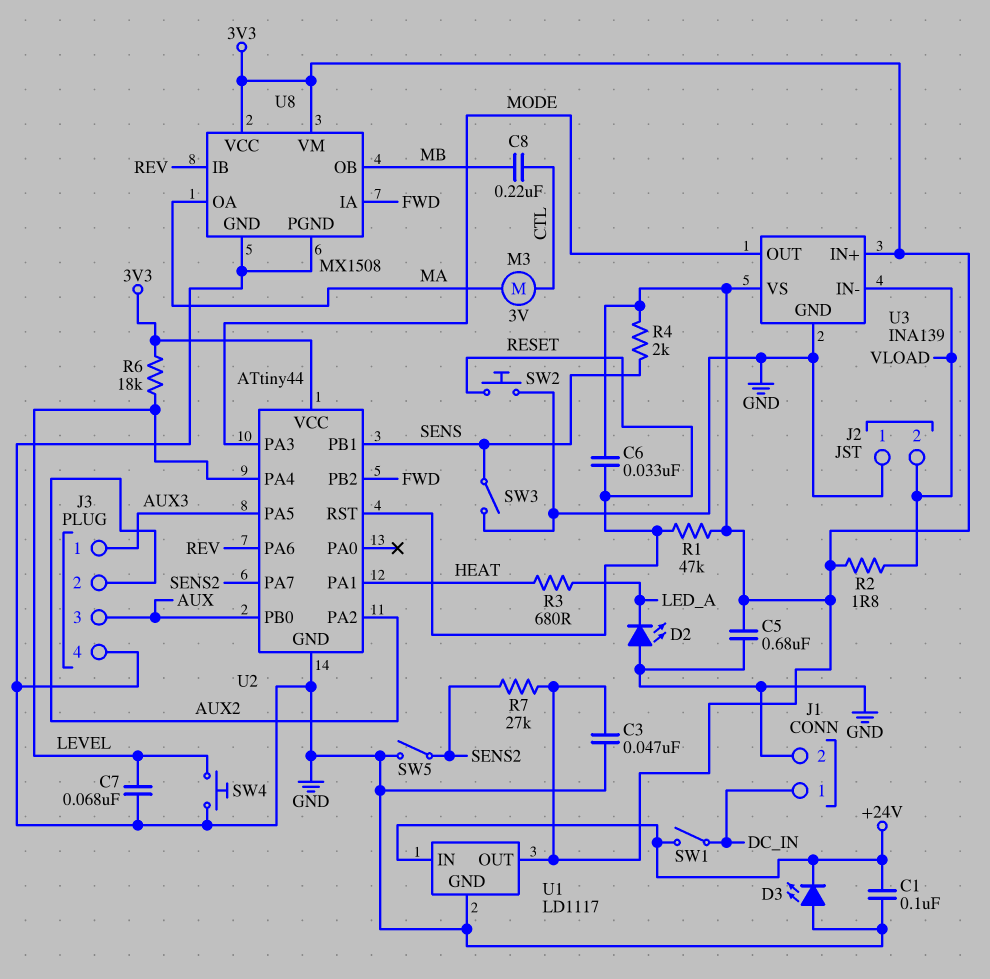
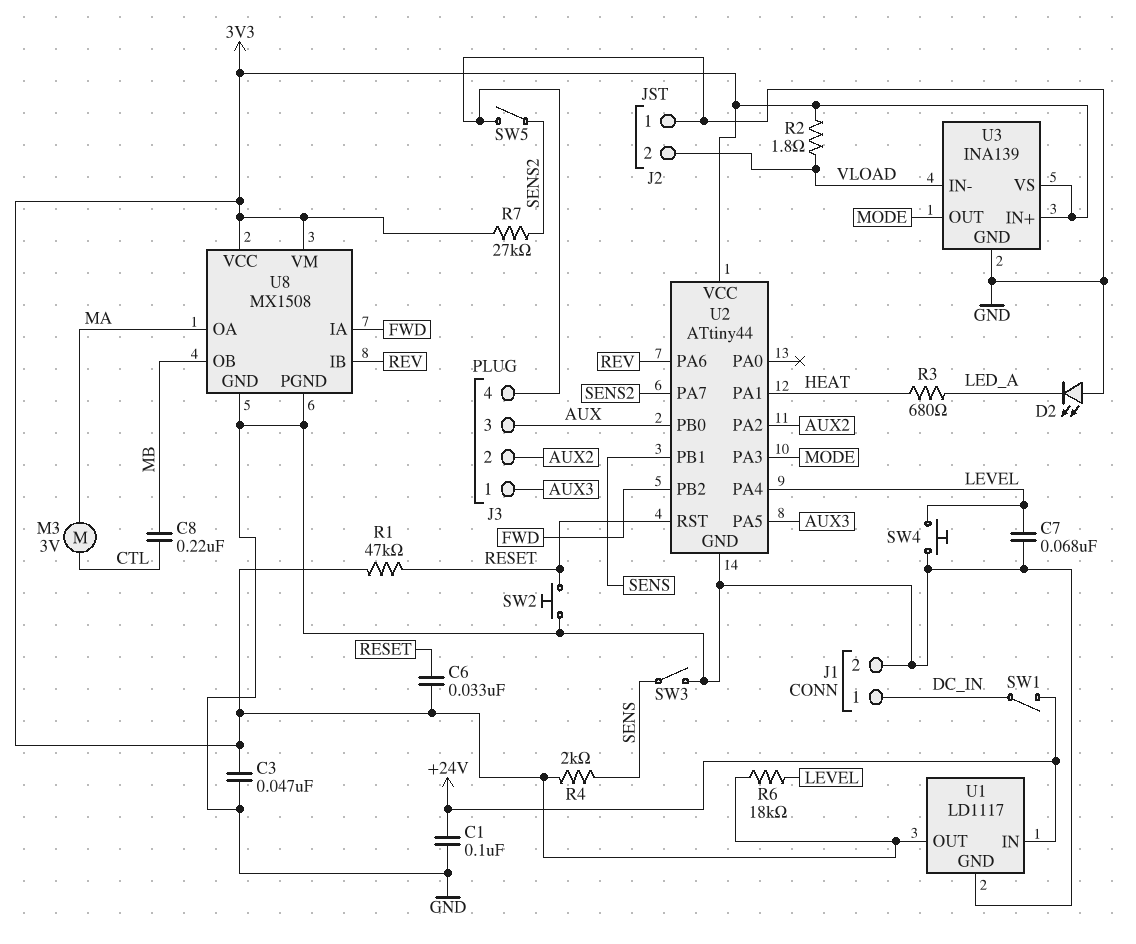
C5: 680nF (3V3, GND) -> none
D3: LED (A GND, K +24V) -> none

